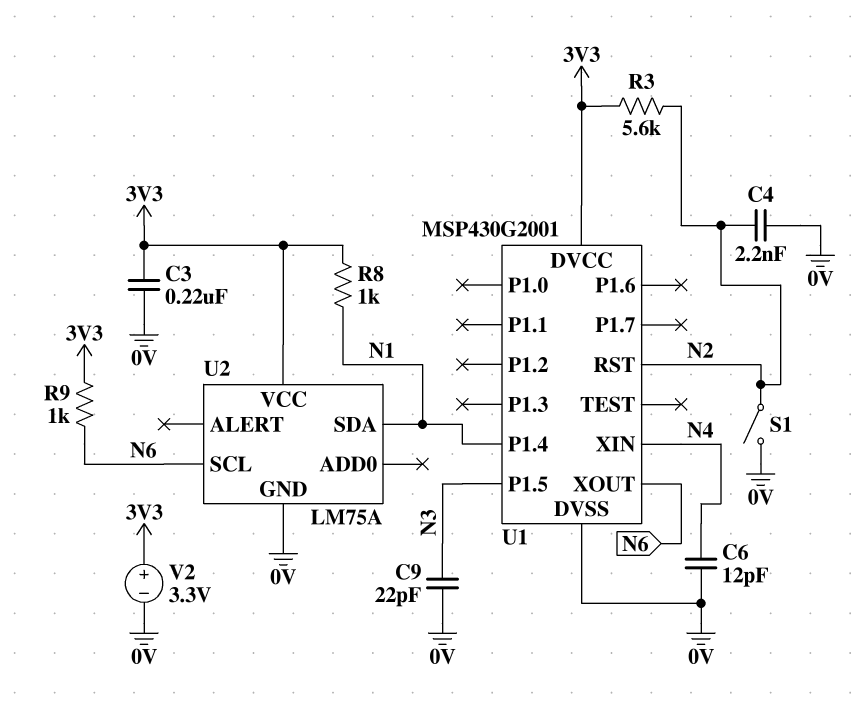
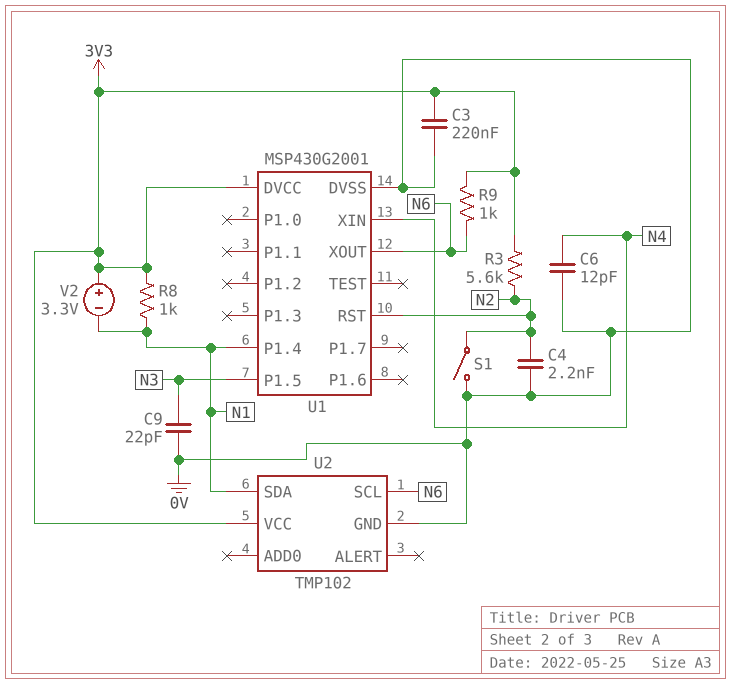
U2: LM75A -> TMP102
V2: 3.3V (plus 3V3, minus 0V) -> 3.3V (plus 3V3, minus N1)

